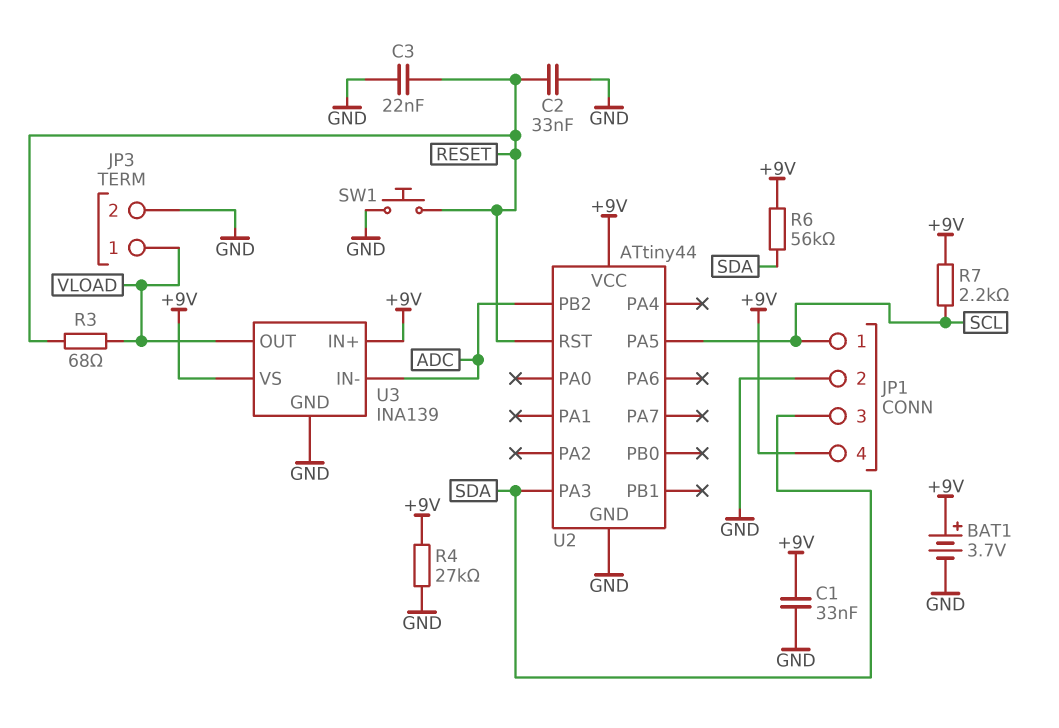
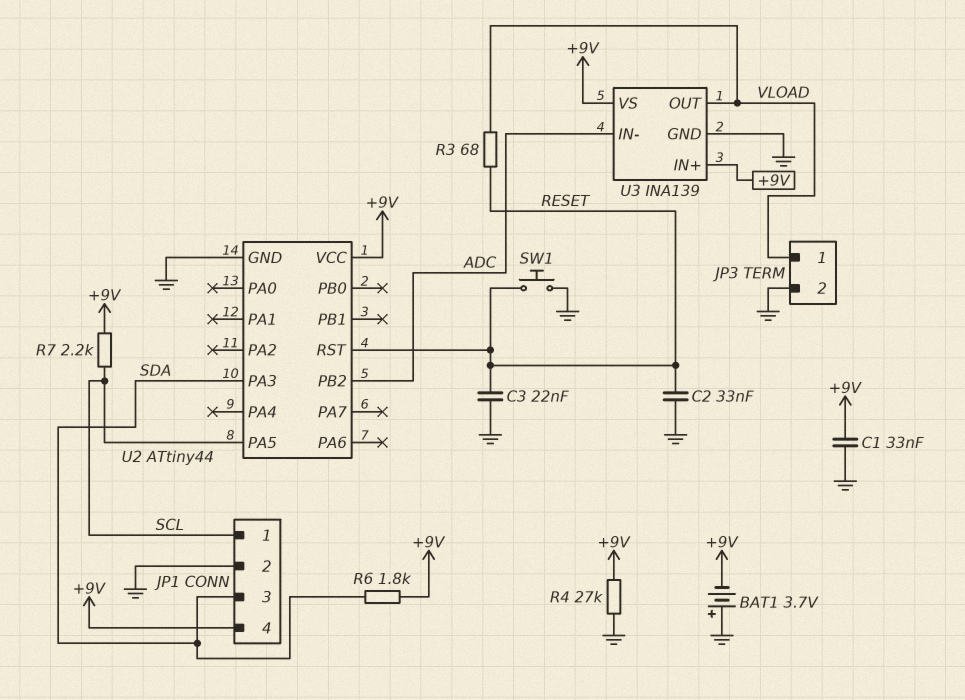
BAT1: 3.7V (plus +9V, minus GND) -> 3.7V (plus GND, minus +9V)
R6: 56k (+9V, SDA) -> 1.8k (+9V, SDA)

